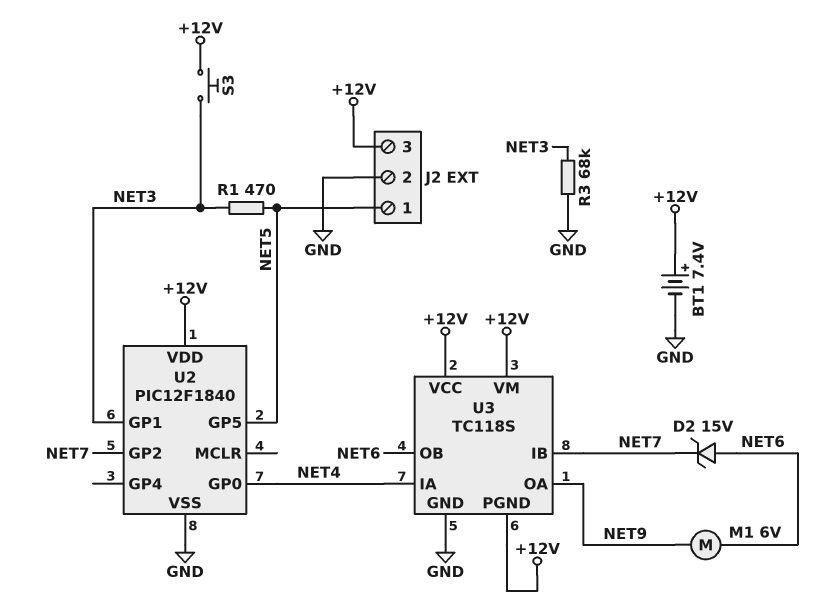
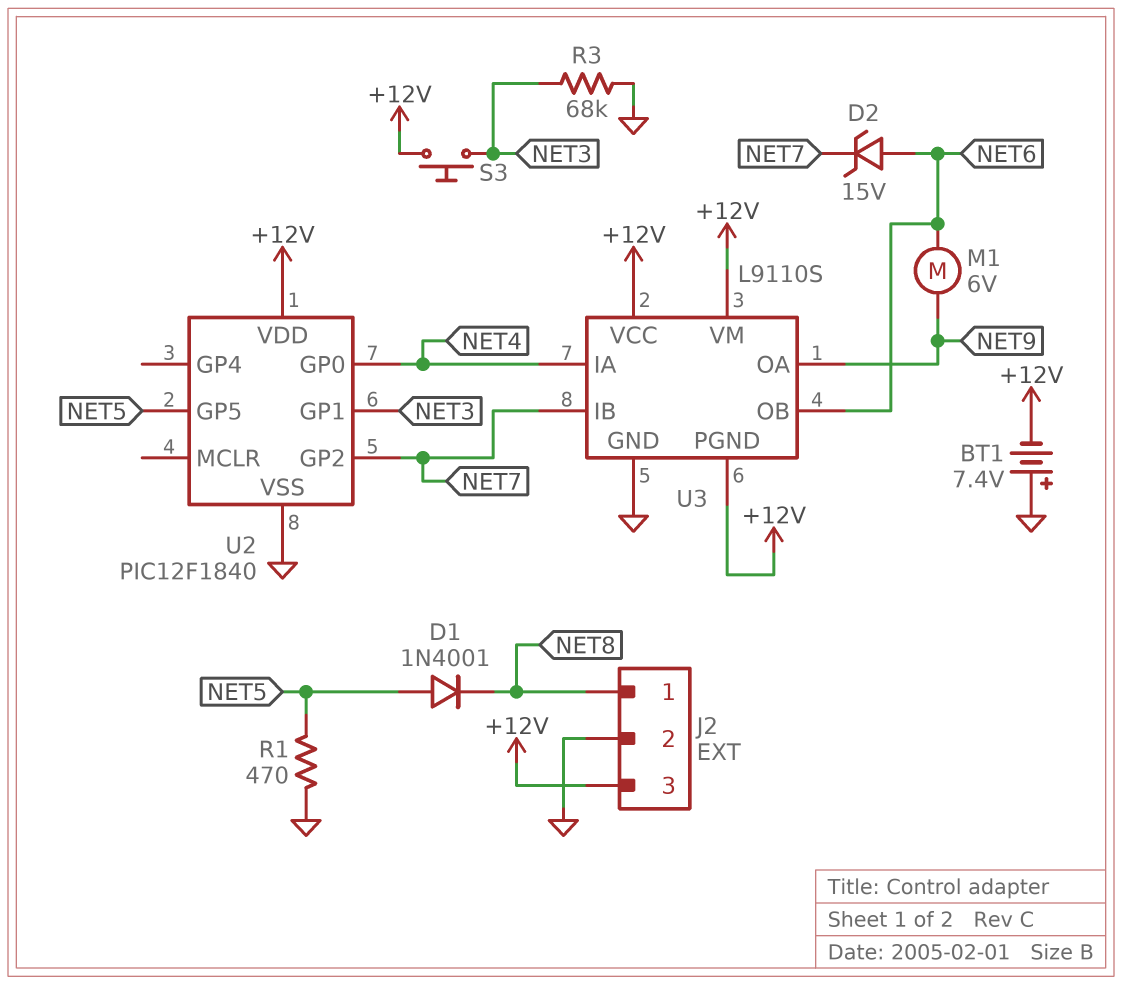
BT1: 7.4V (plus +12V, minus GND) -> 7.4V (plus GND, minus +12V)
D1: none -> diode 1N4001 (A NET5, K NET8)
J2 pin 1: NET5 -> NET8
R1: 470 (NET3, NET5) -> 470 (GND, NET5)
U3: TC118S -> L9110S

